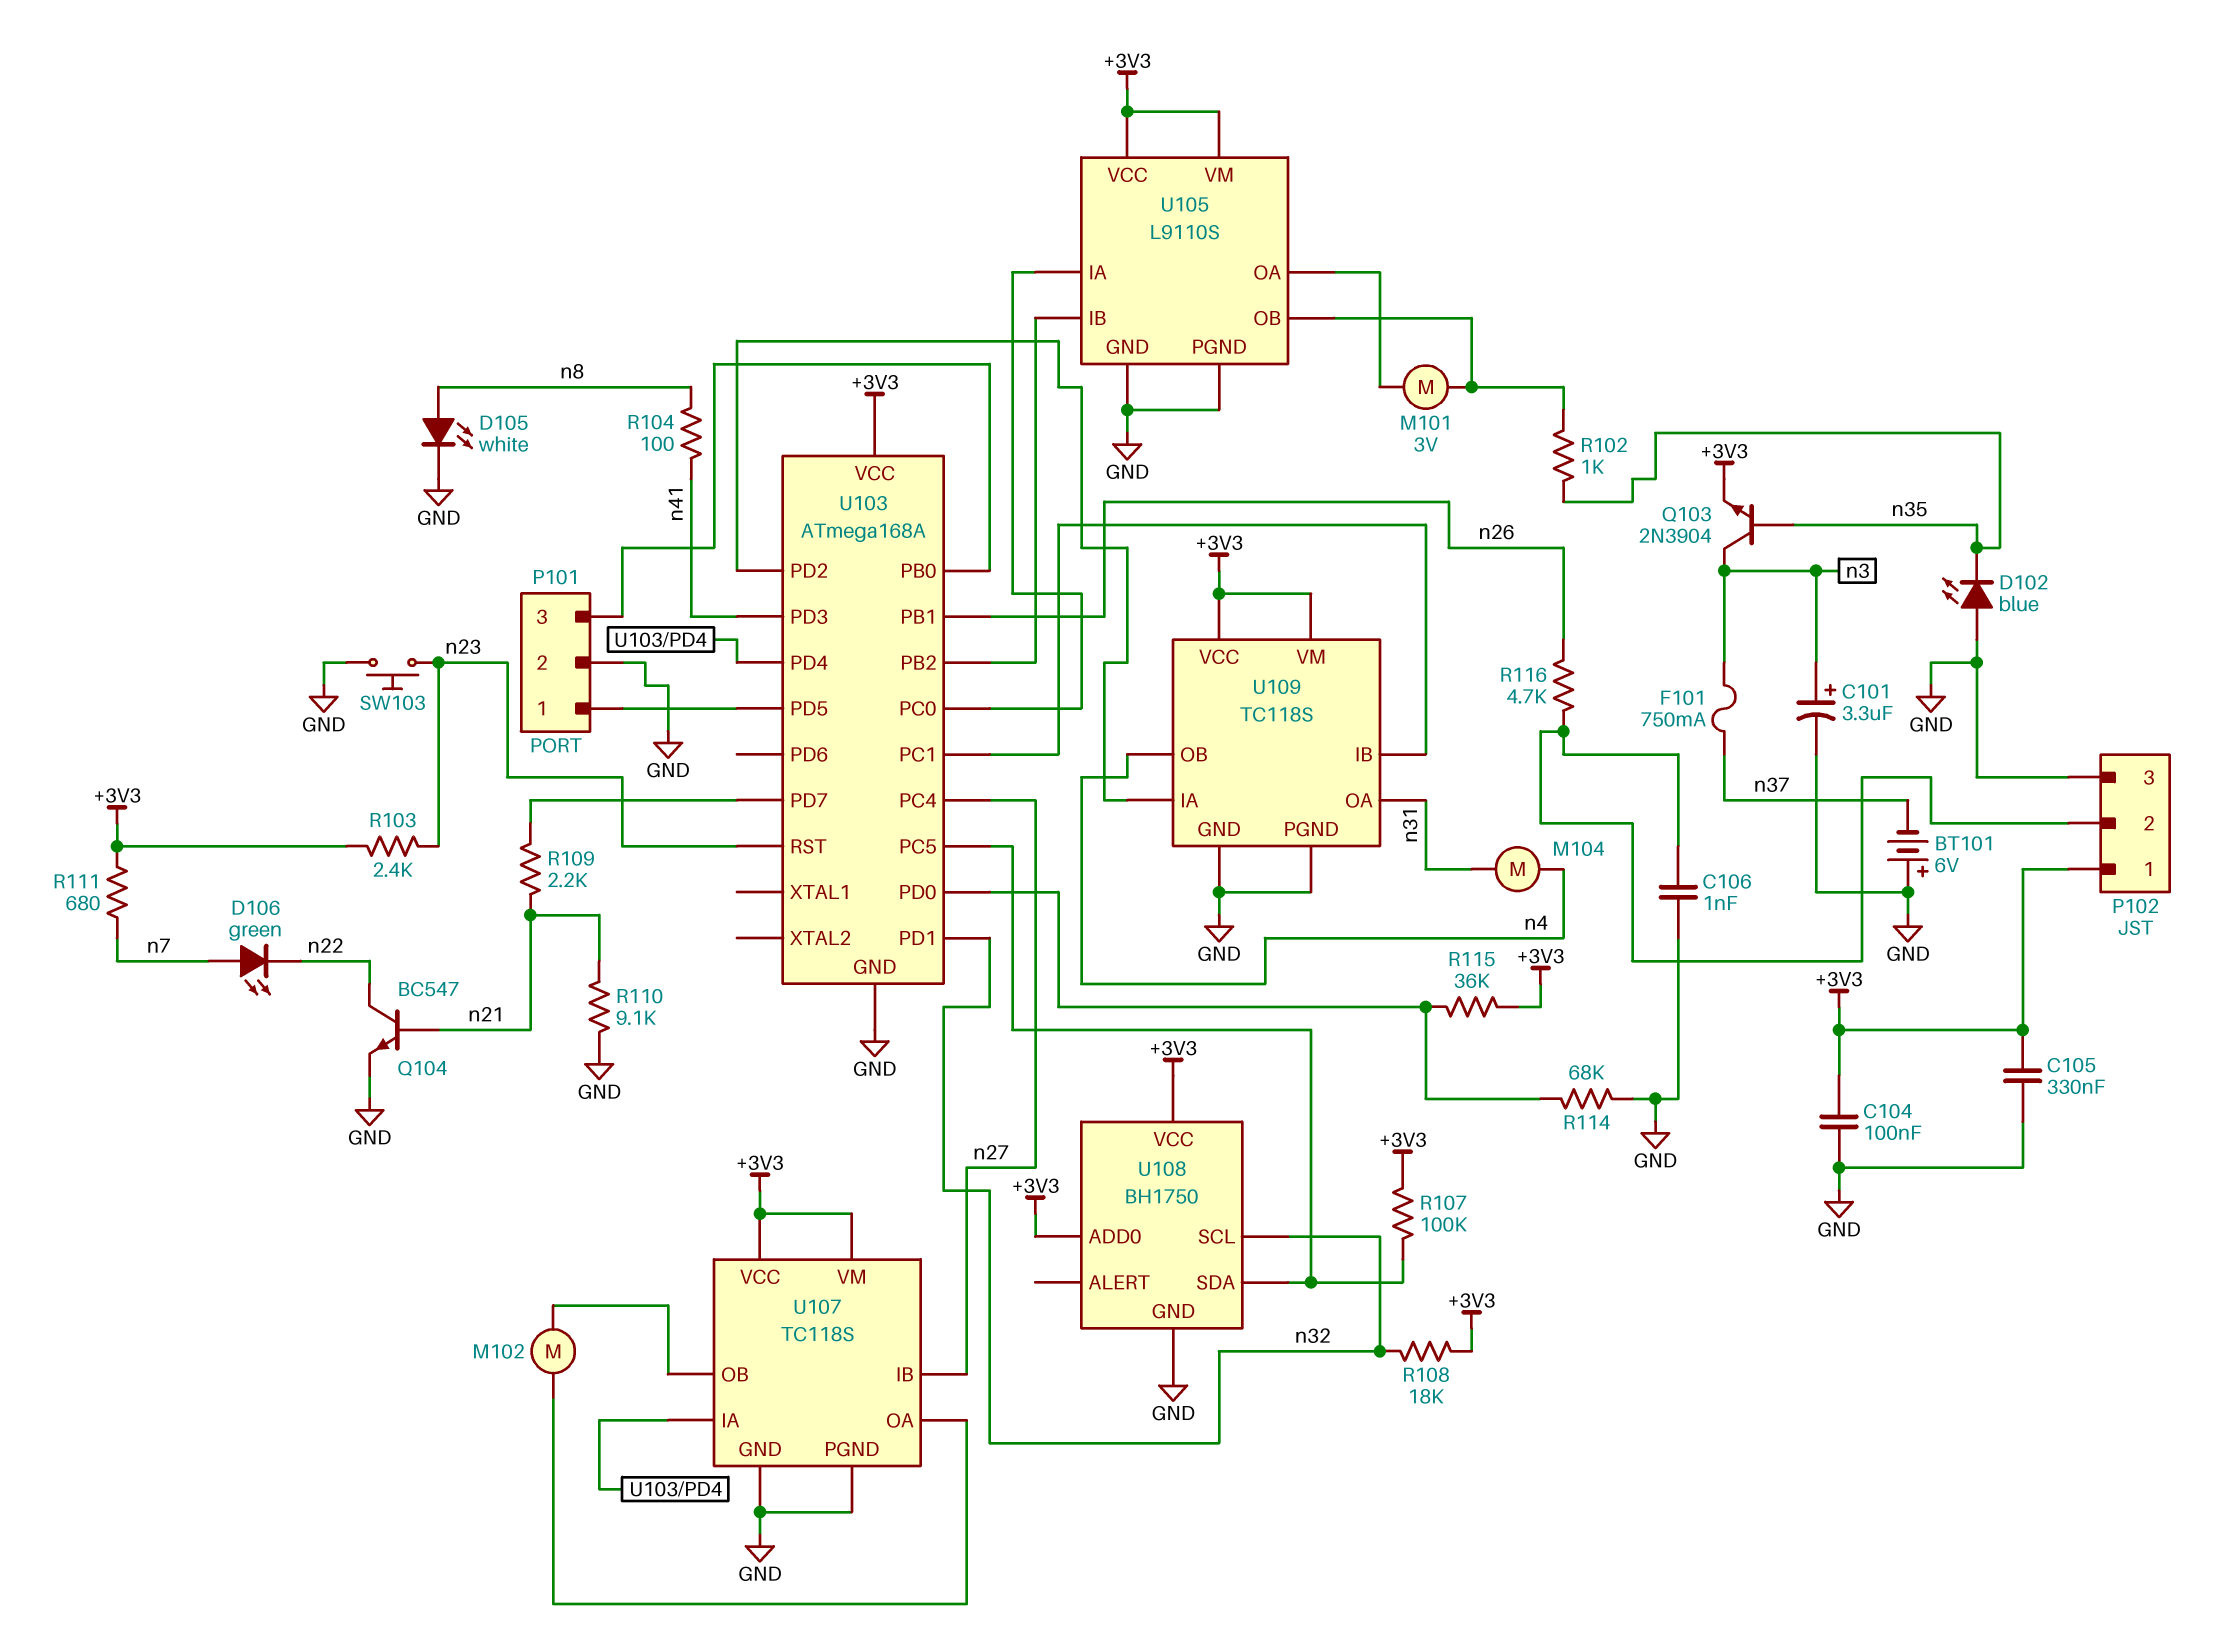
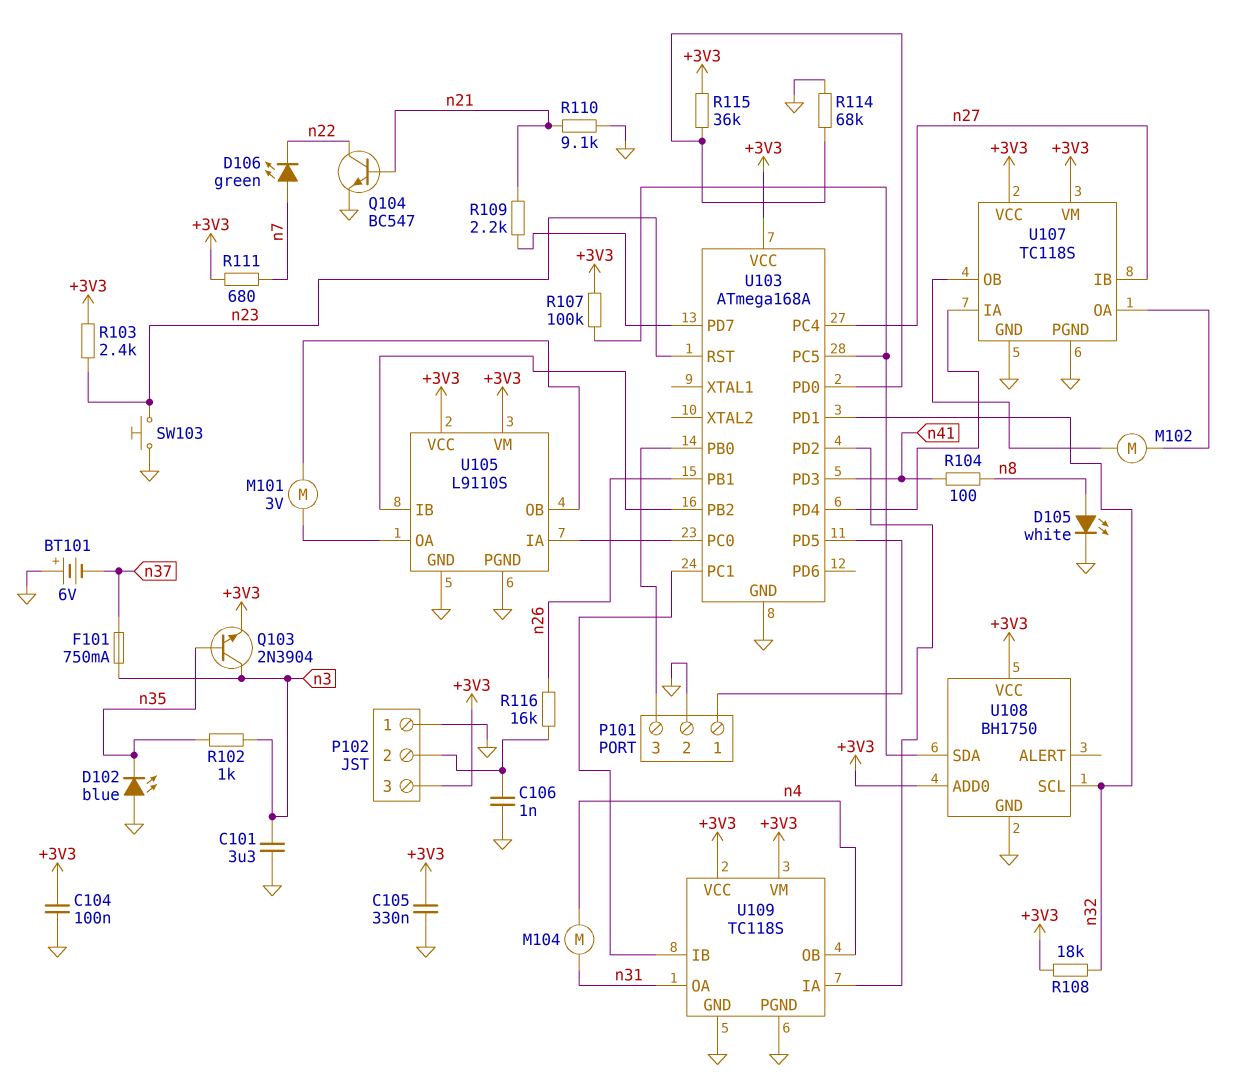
C101: 3.3uF (plus n3, minus GND) -> 3.3uF (GND, n3)
P102 pin 1: +3V3 -> GND
P102 pin 3: GND -> +3V3
R102: 1k (U105/OB, n35) -> 1k (n3, n35)
R116: 4.7k (P102/2, n26) -> 16k (P102/2, n26)

